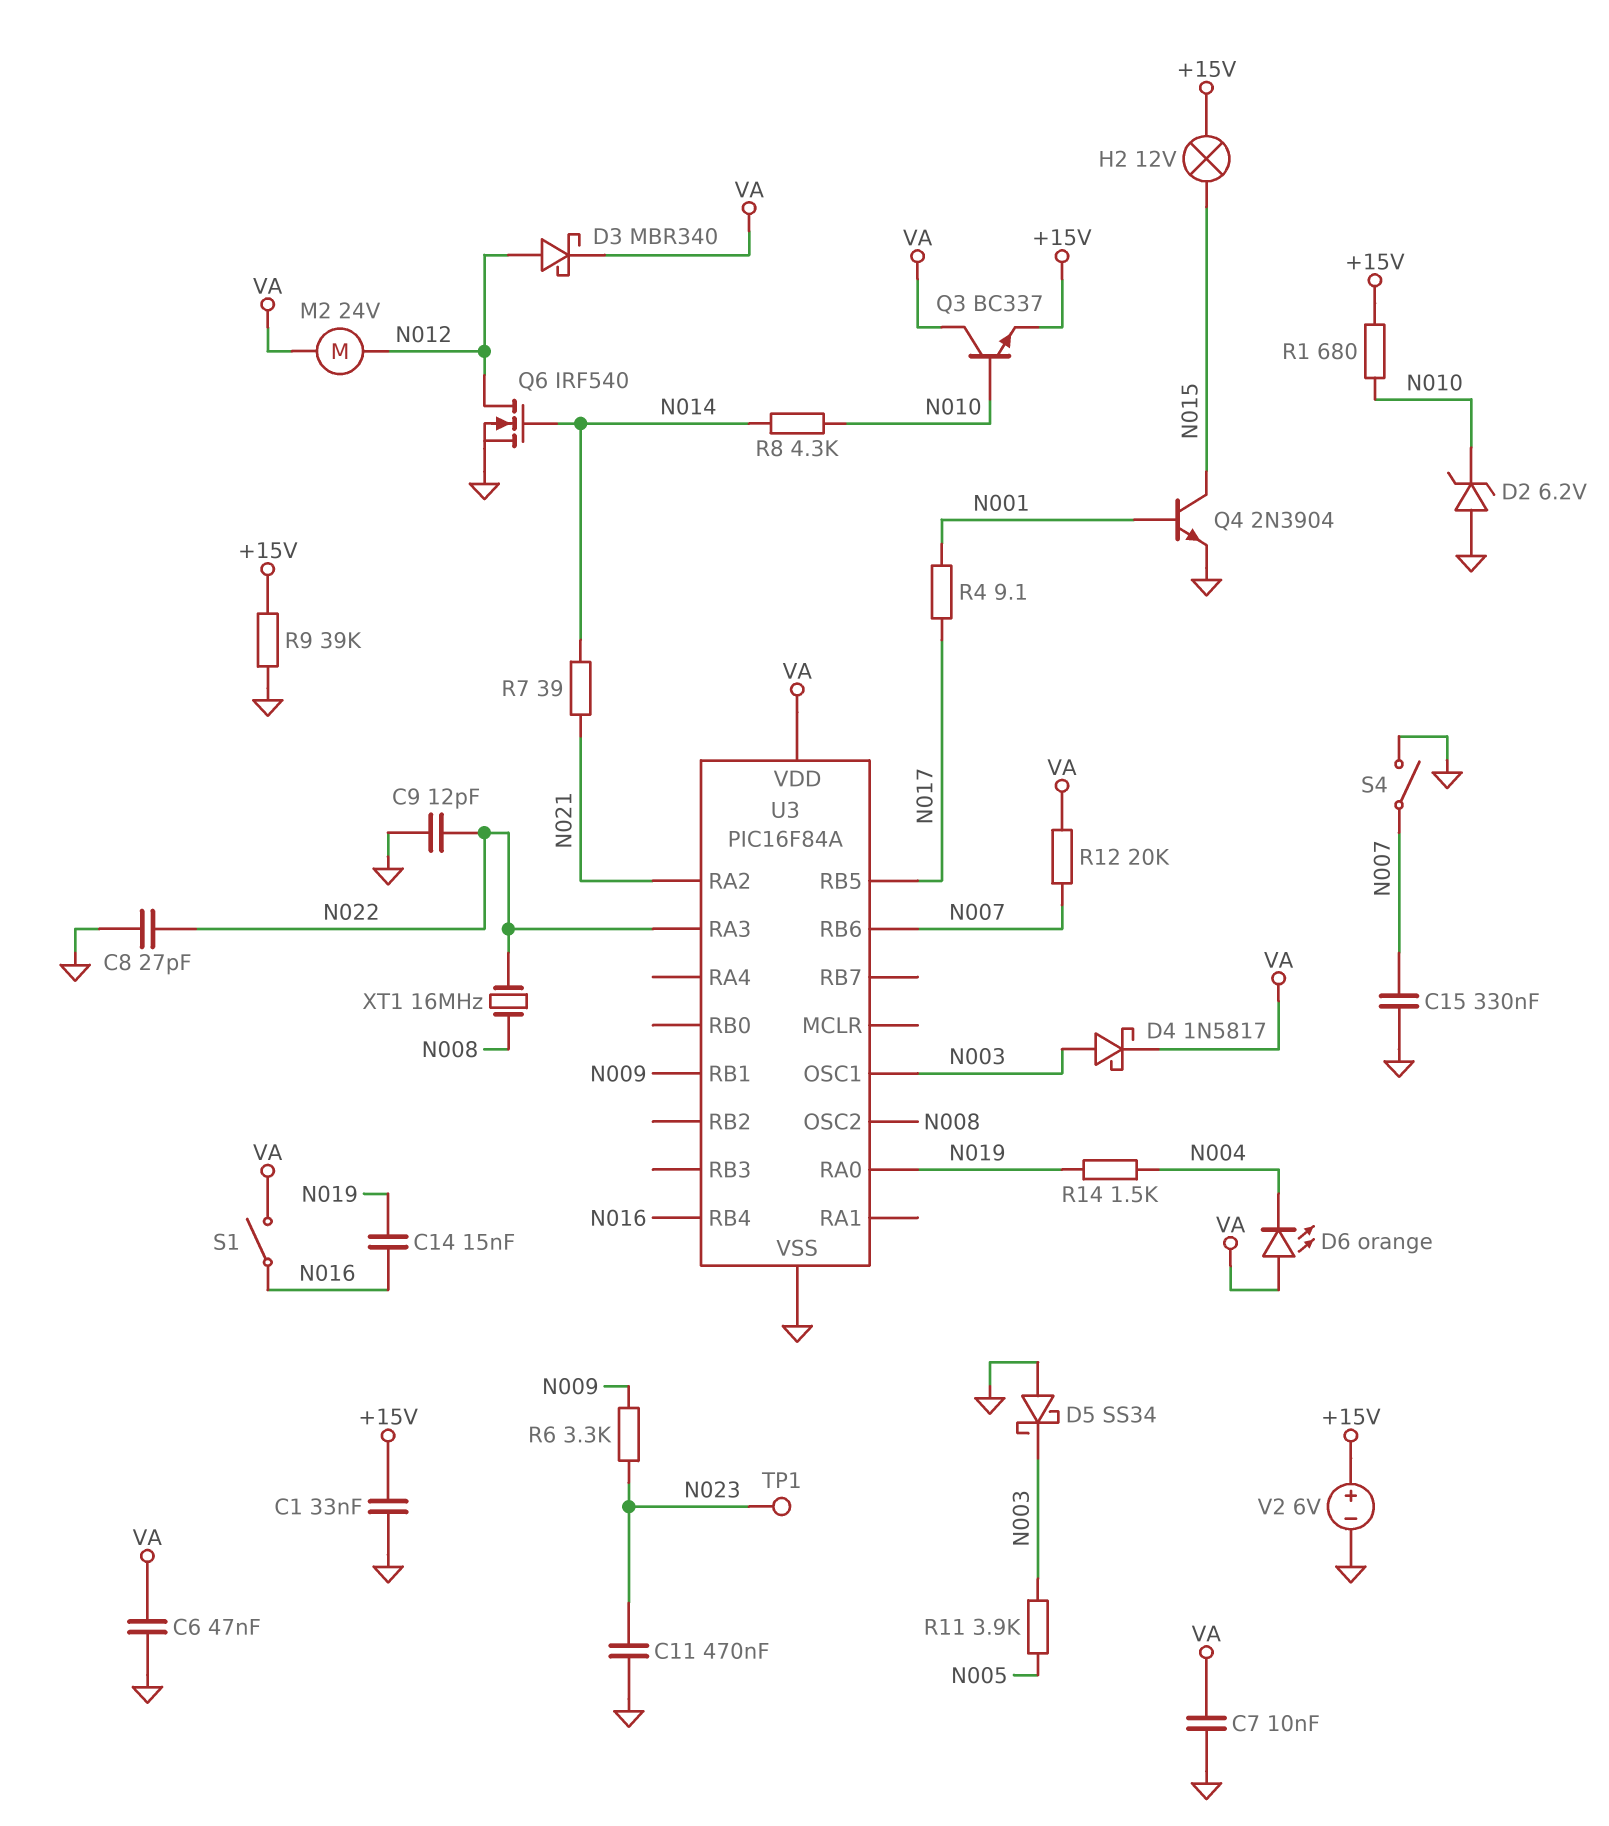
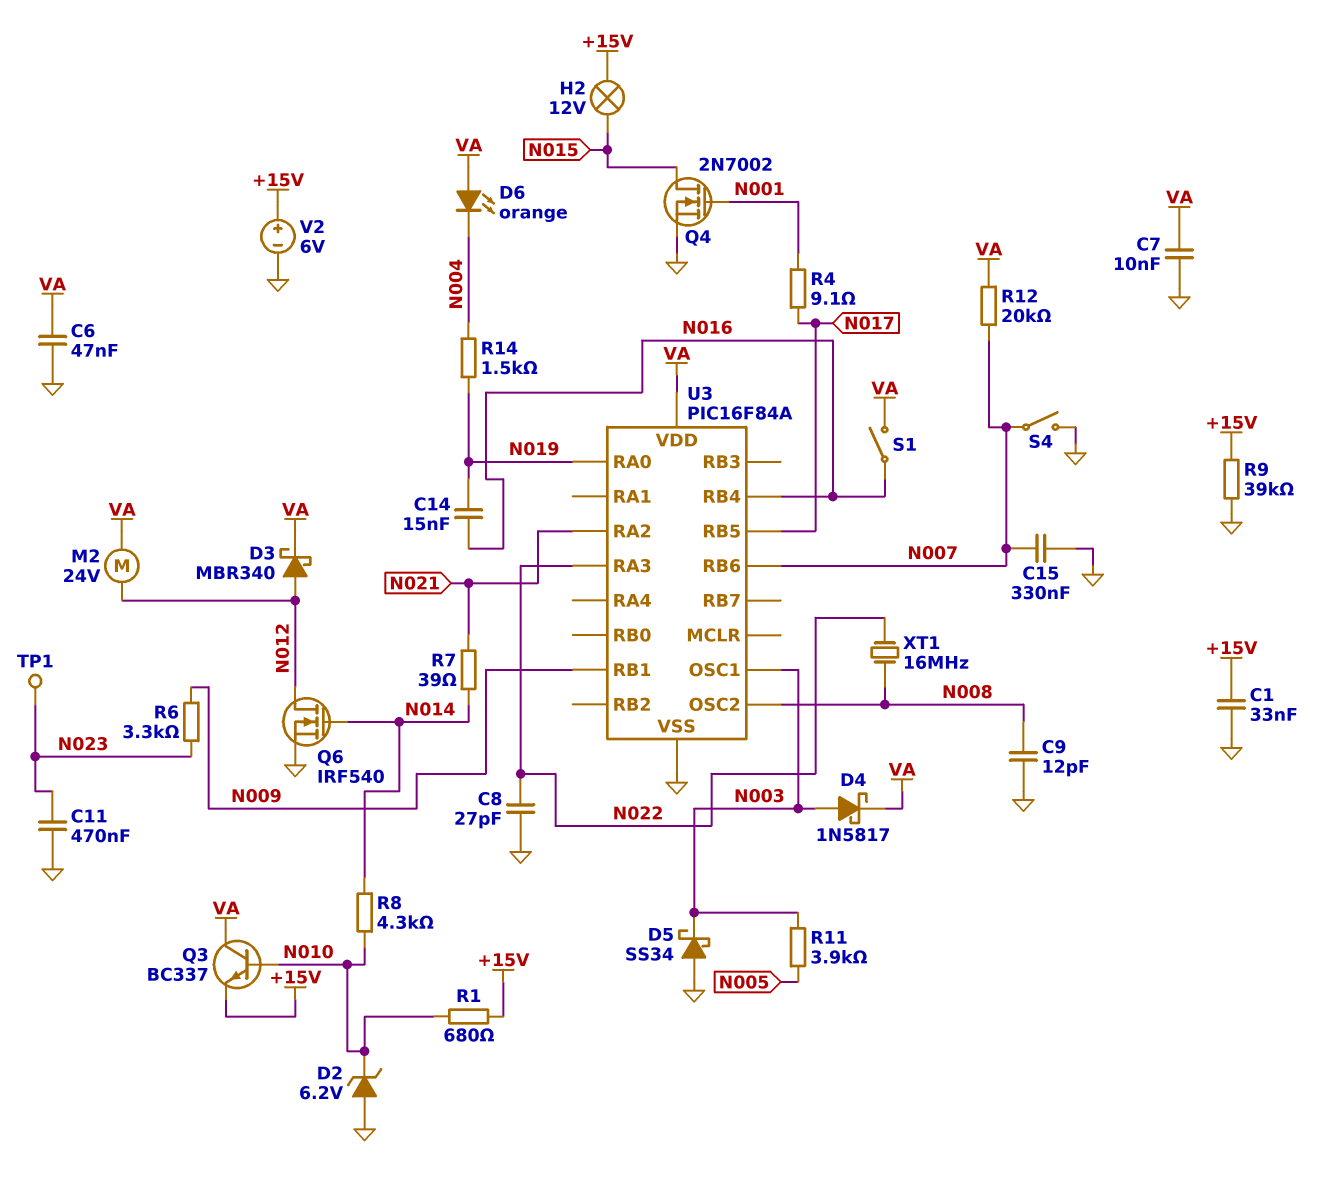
C9: 12pF (GND, N022) -> 12pF (GND, N008)
Q4: NPN 2N3904 (B N001, C N015, E GND) -> NMOS 2N7002 (G N001, D N015, S GND)

